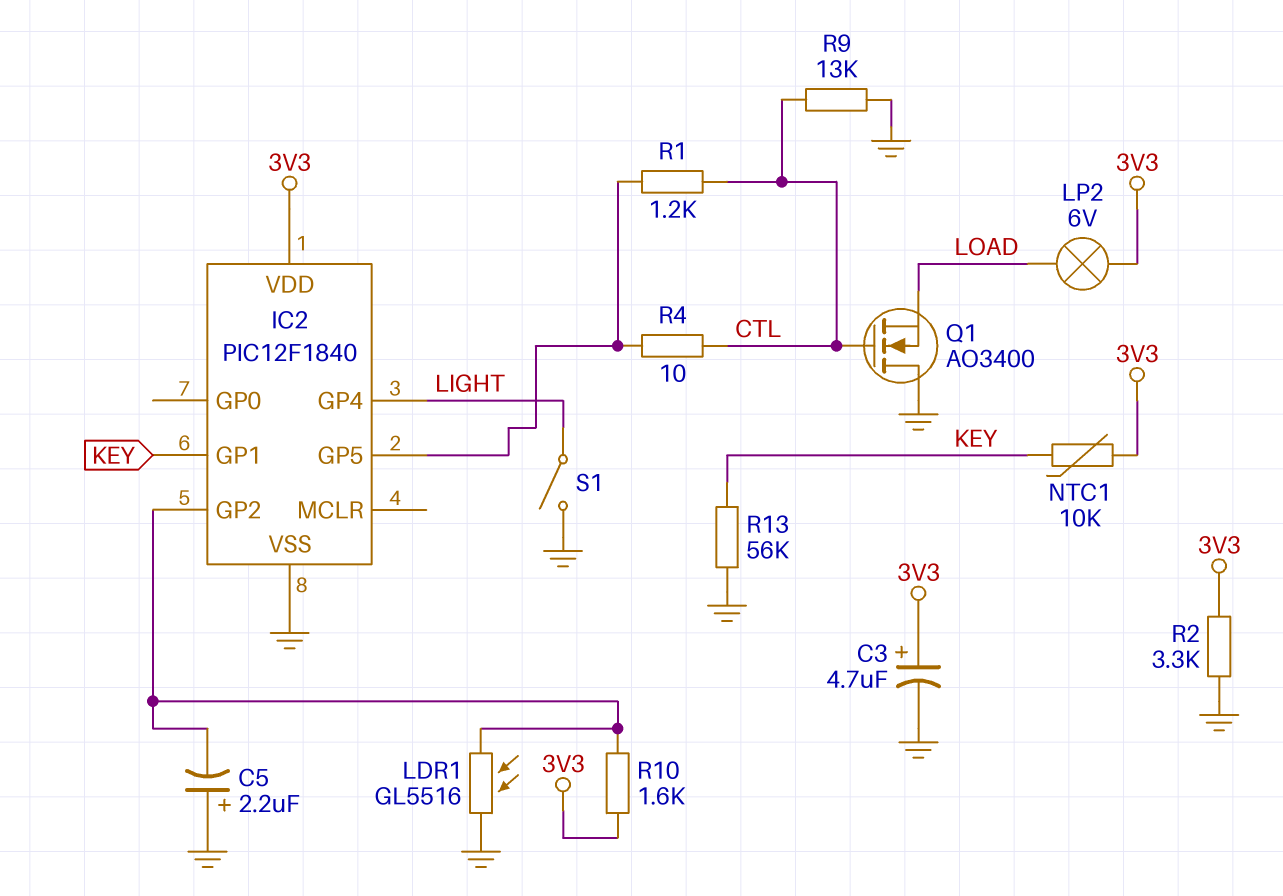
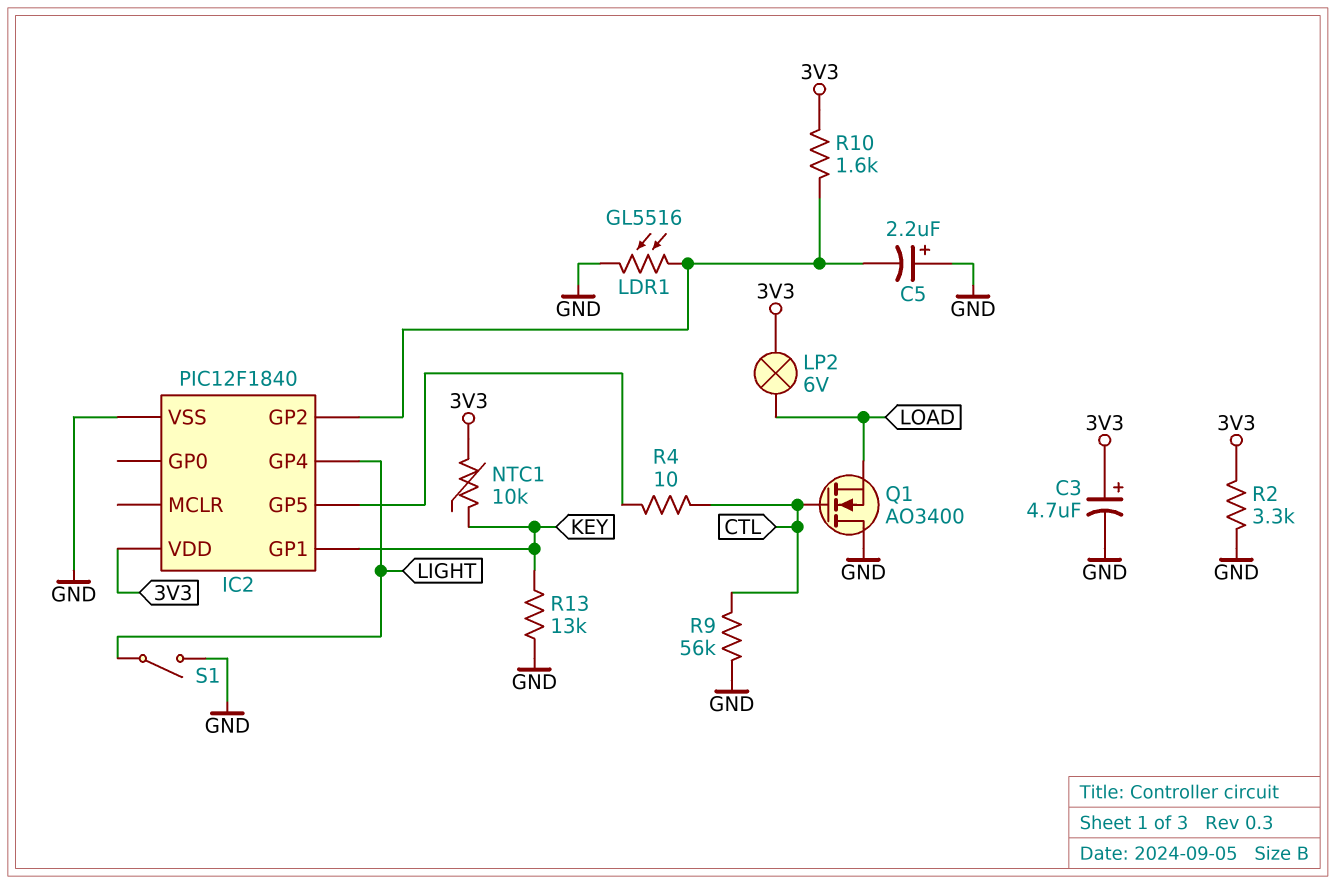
R1: 1.2k (CTL, IC2/GP5) -> none
R9: 13k (CTL, GND) -> 56k (CTL, GND)
R13: 56k (GND, KEY) -> 13k (GND, KEY)

